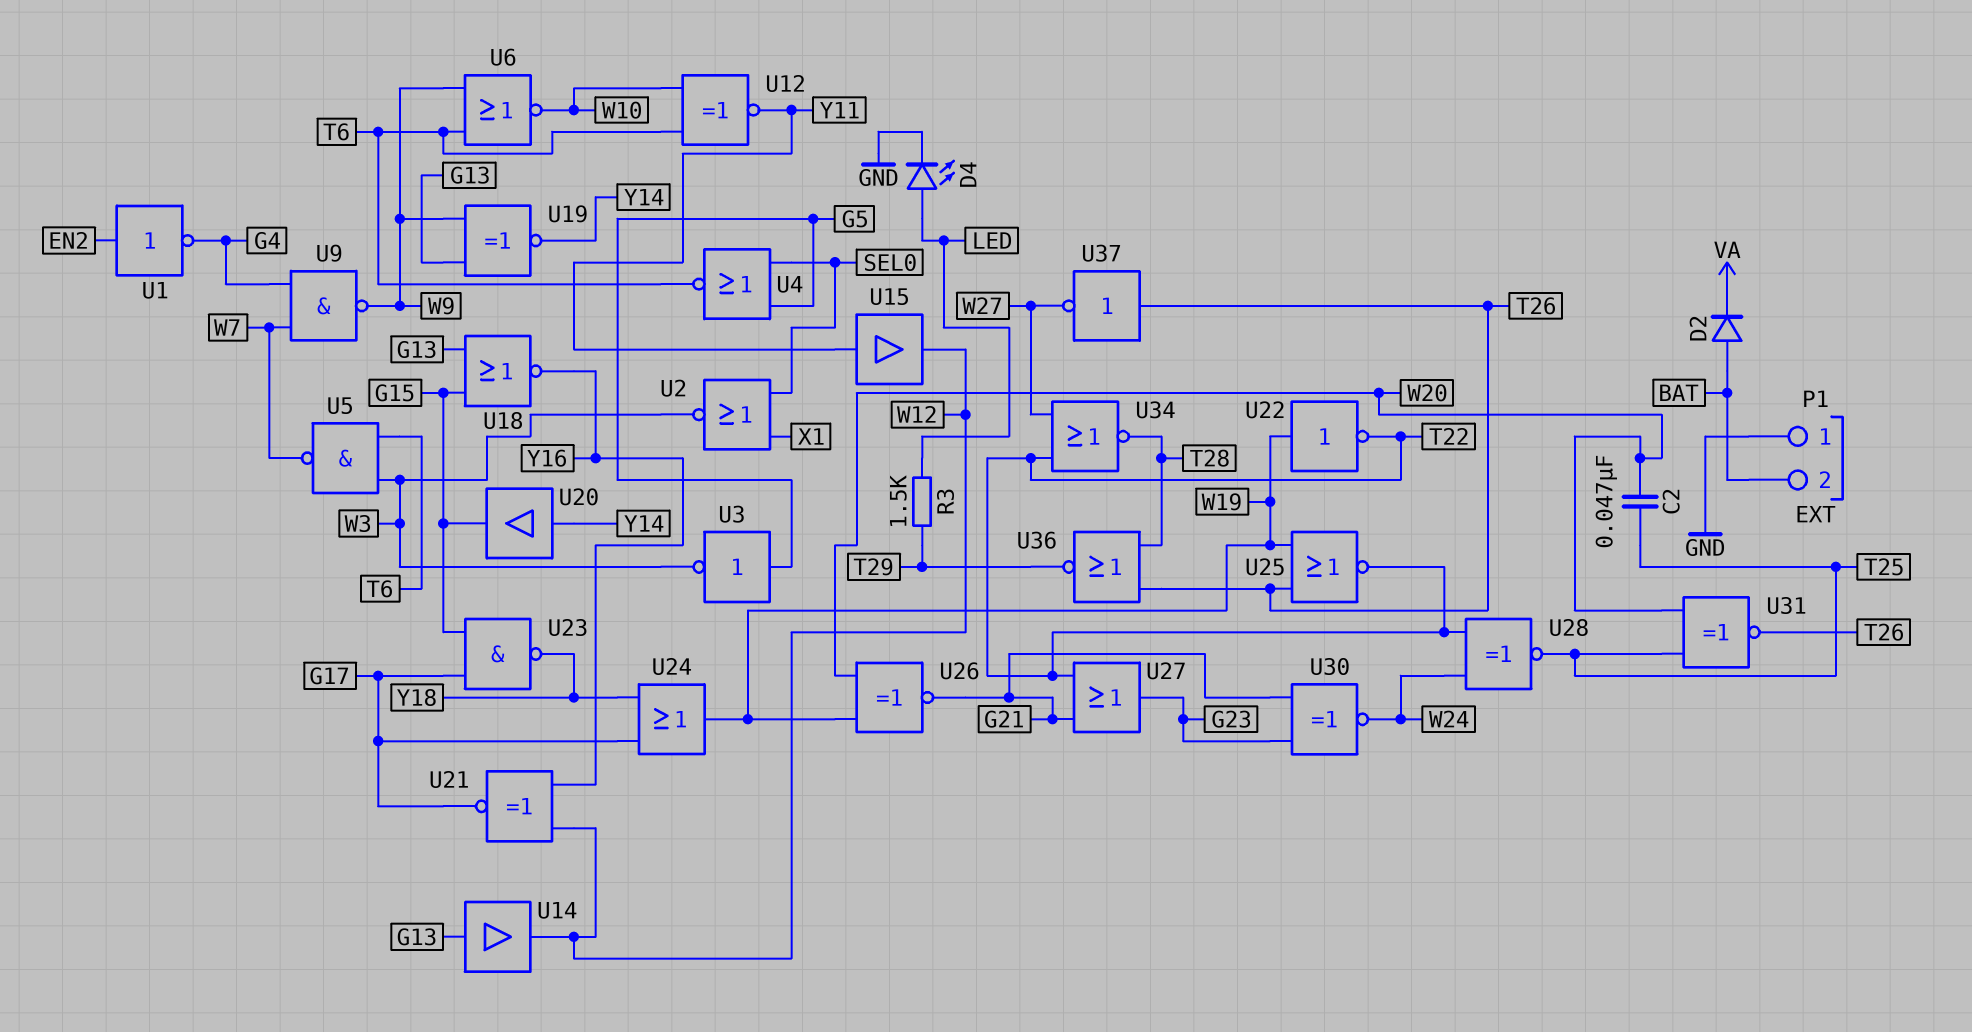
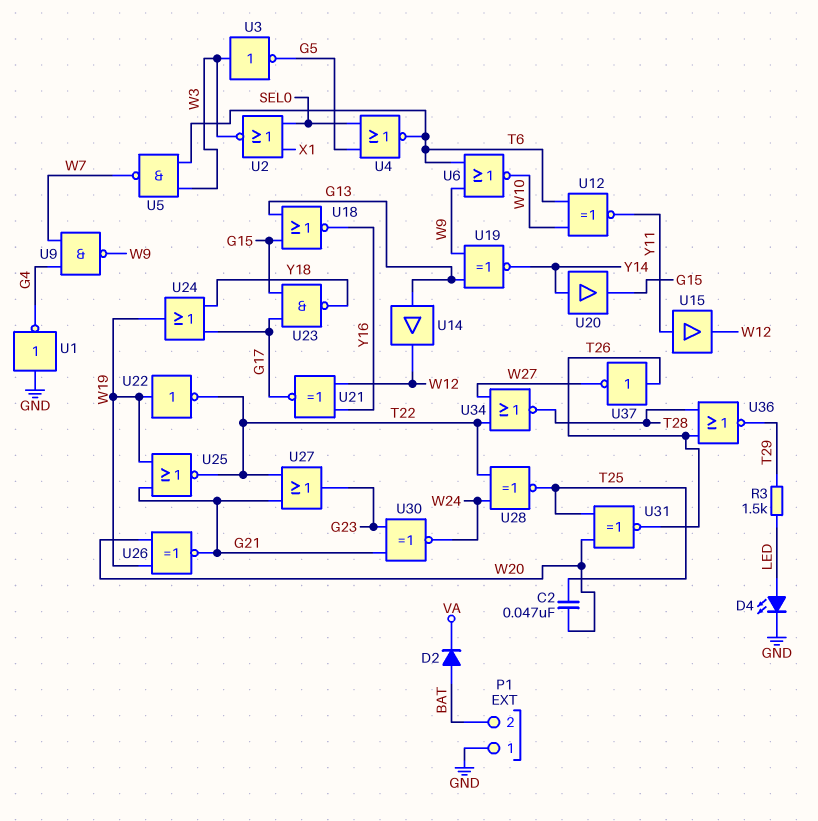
U1: NOT (in EN2, out G4) -> NOT (in GND, out G4)
U3: NOT (in G5, out W3) -> NOT (in W3, out G5)
U25: NOR (in T26, in W19, out T22) -> NOR (in G21, in W19, out T22)

